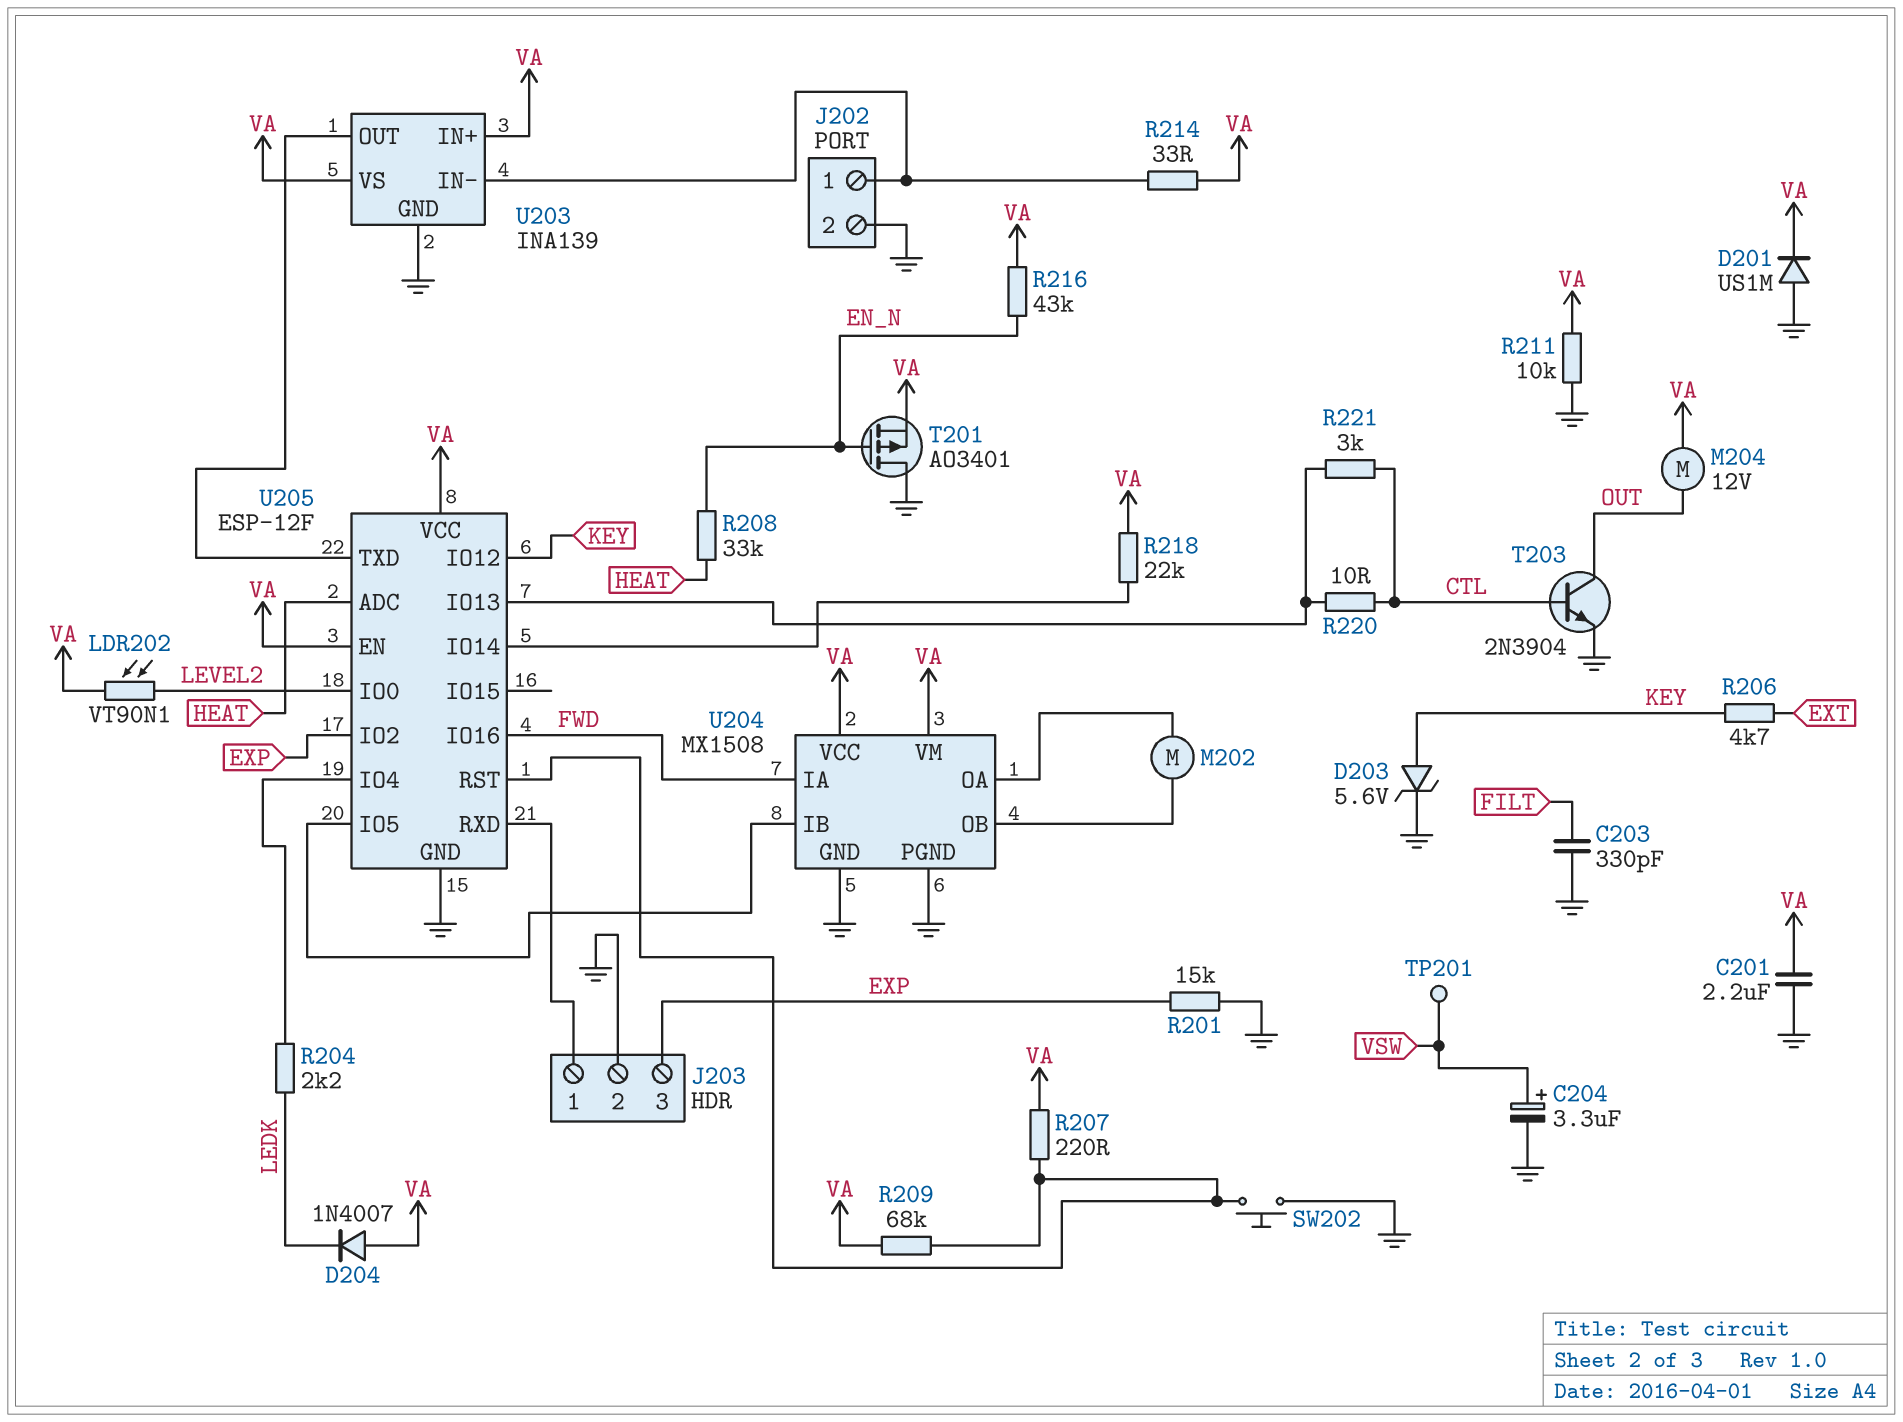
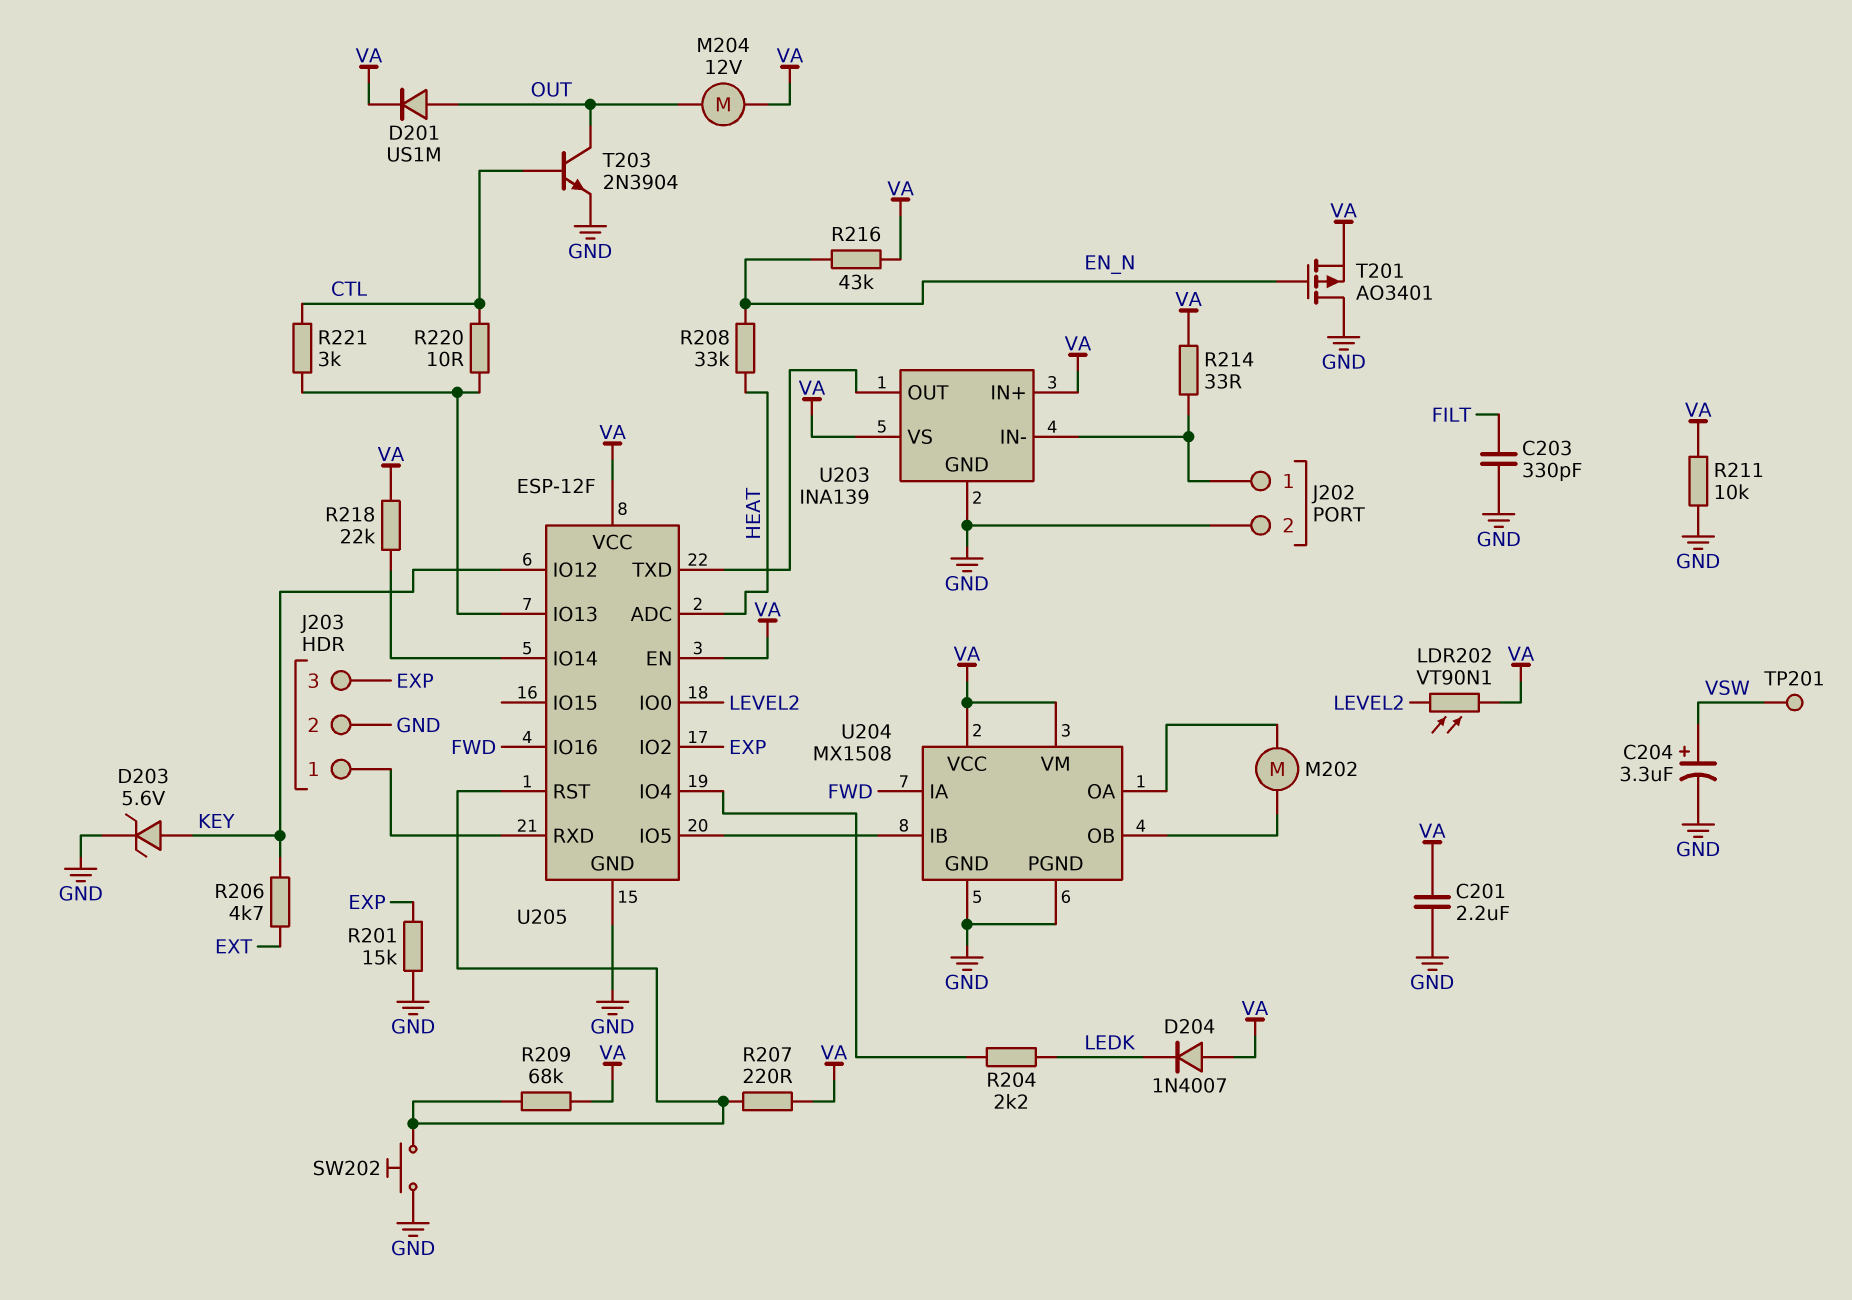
D201: diode US1M (A GND, K VA) -> diode US1M (A OUT, K VA)

